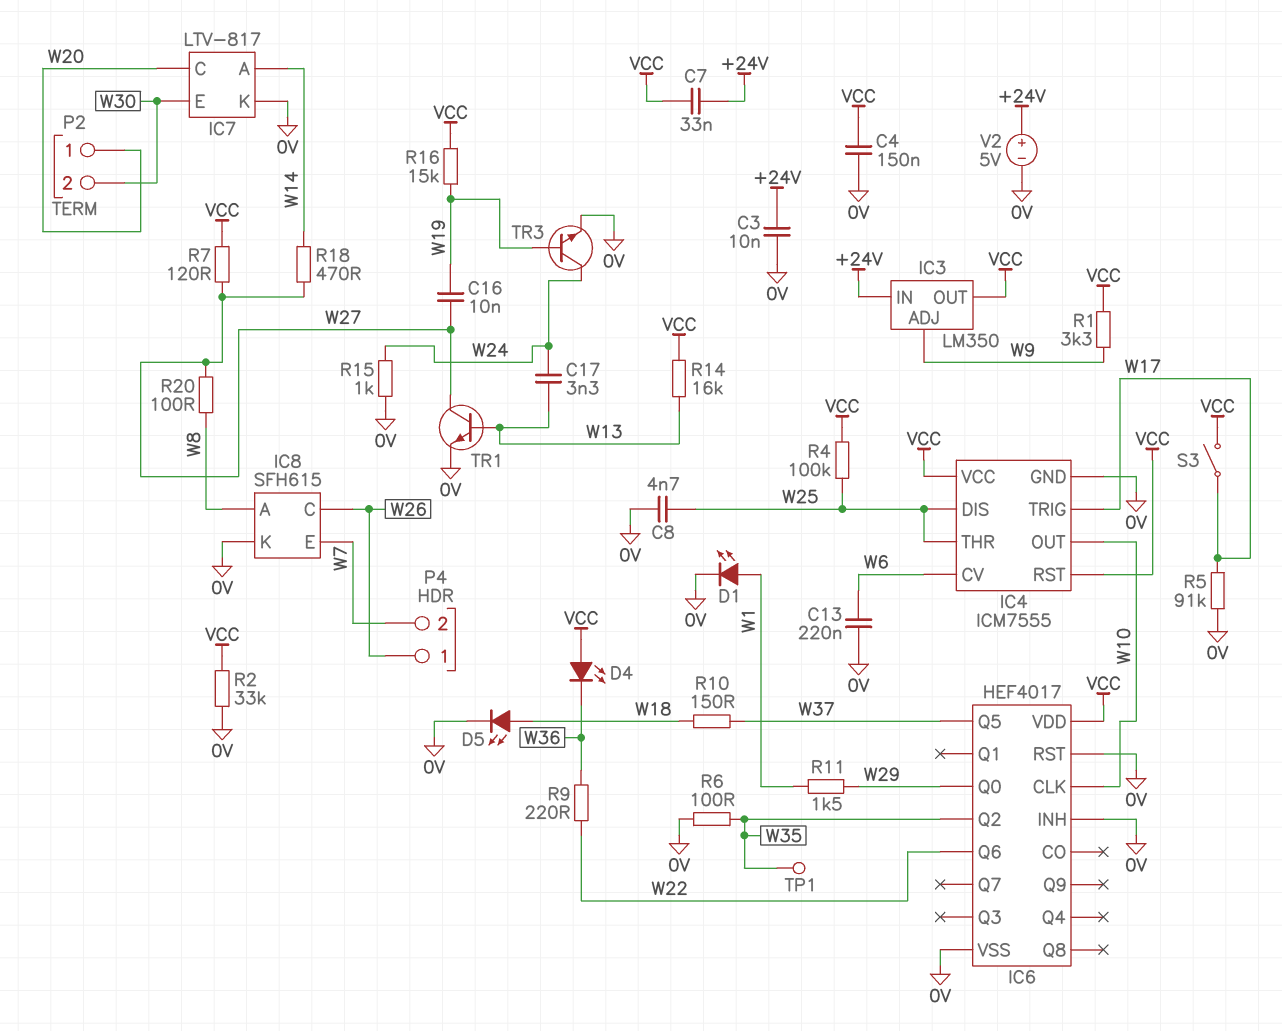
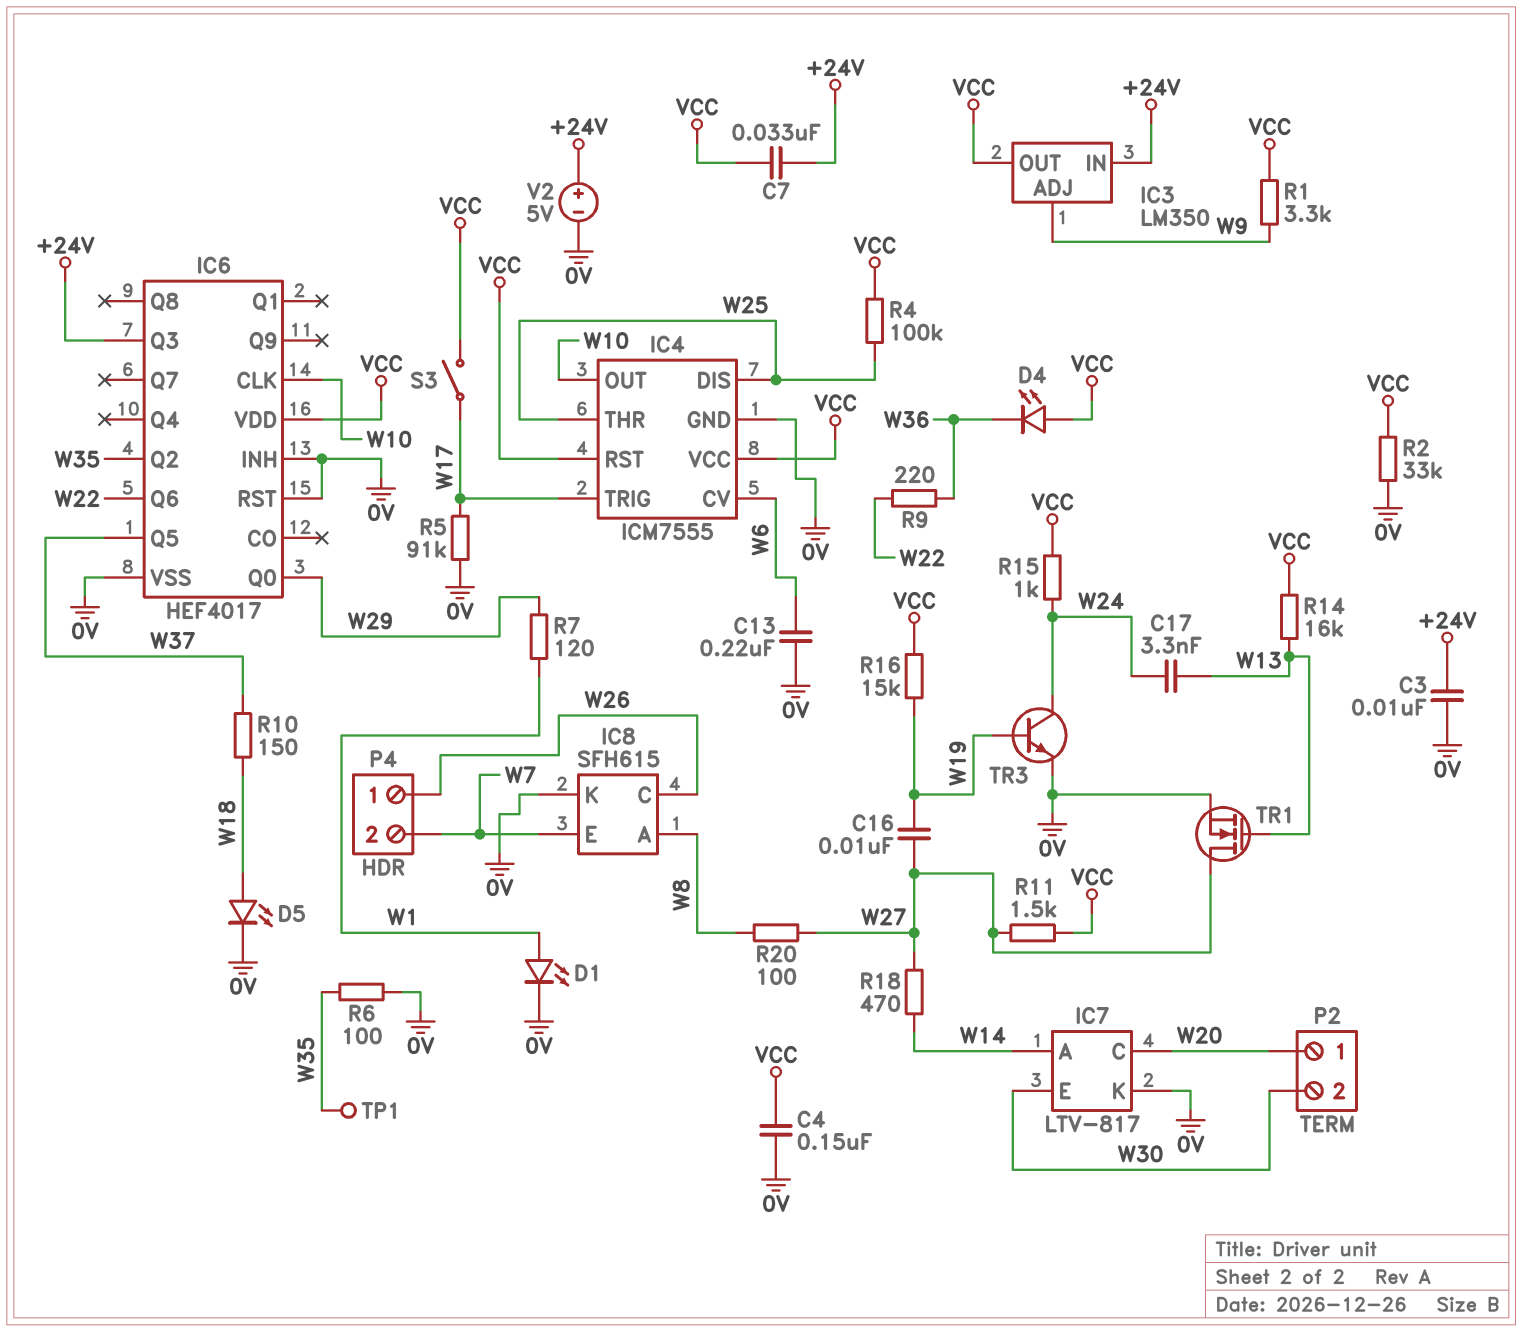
C8: 4.7nF (0V, W25) -> none
IC6 pin Q3: none -> +24V
R7: 120 (VCC, W27) -> 120 (W1, W29)
R11: 1.5k (W1, W29) -> 1.5k (VCC, W27)
R15: 1k (0V, W24) -> 1k (VCC, W24)
TR1: NPN (B W13, C W27, E 0V) -> NMOS (G W13, D W27, S 0V)

